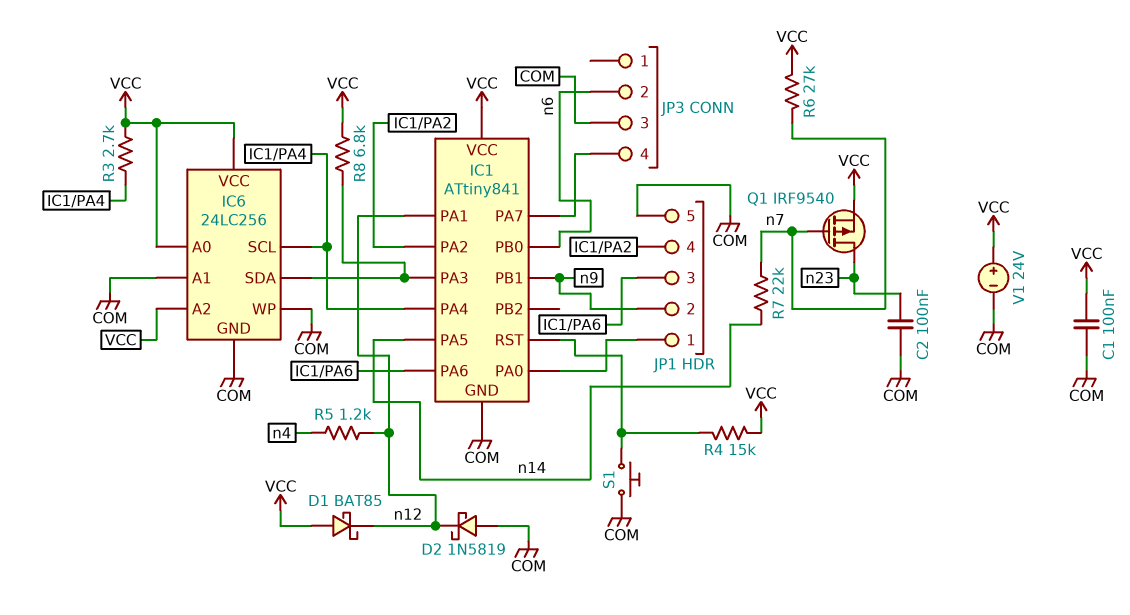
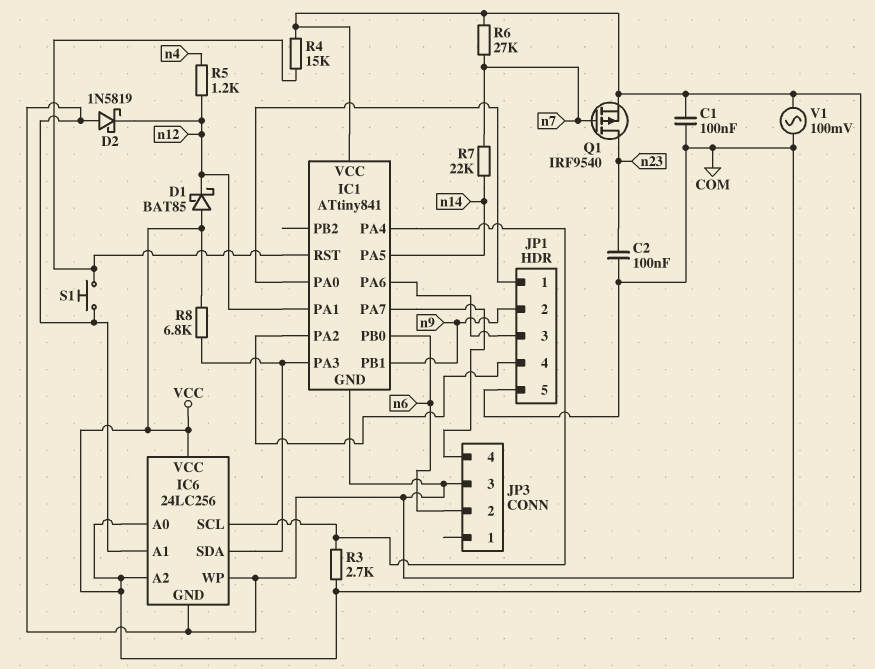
V1: 24V (plus VCC, minus COM) -> AC 100mV (COM, VCC)

